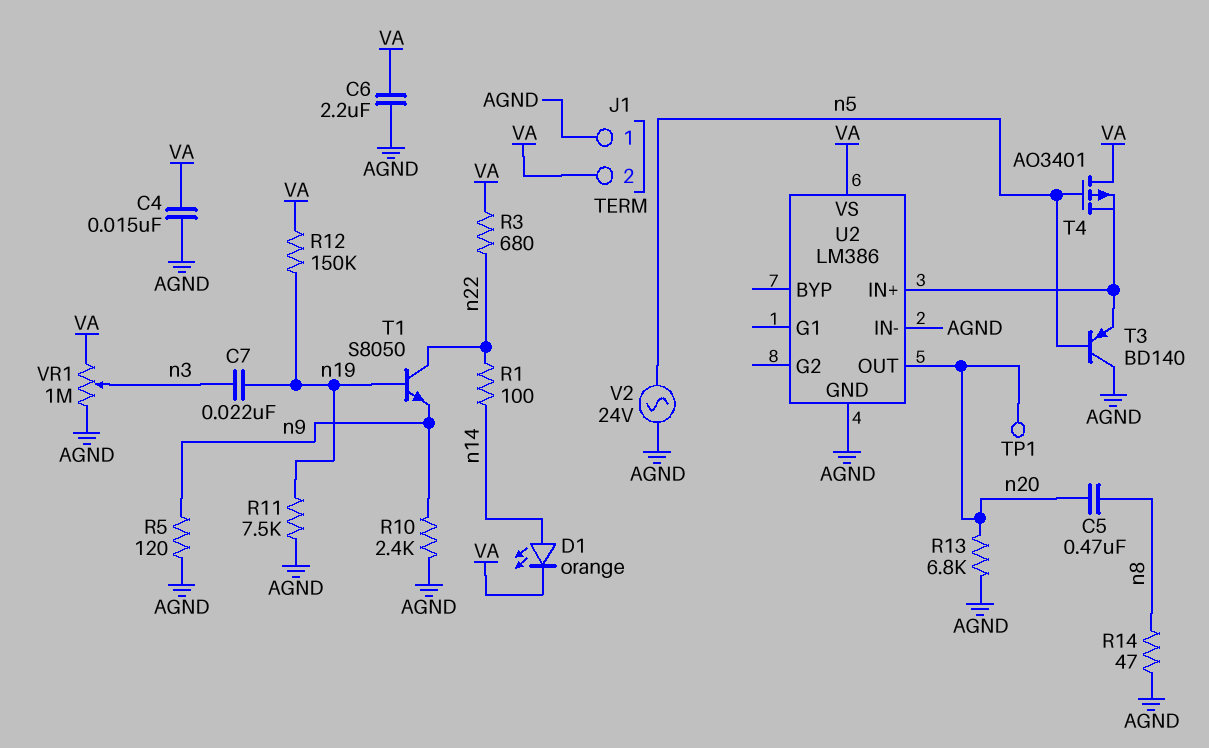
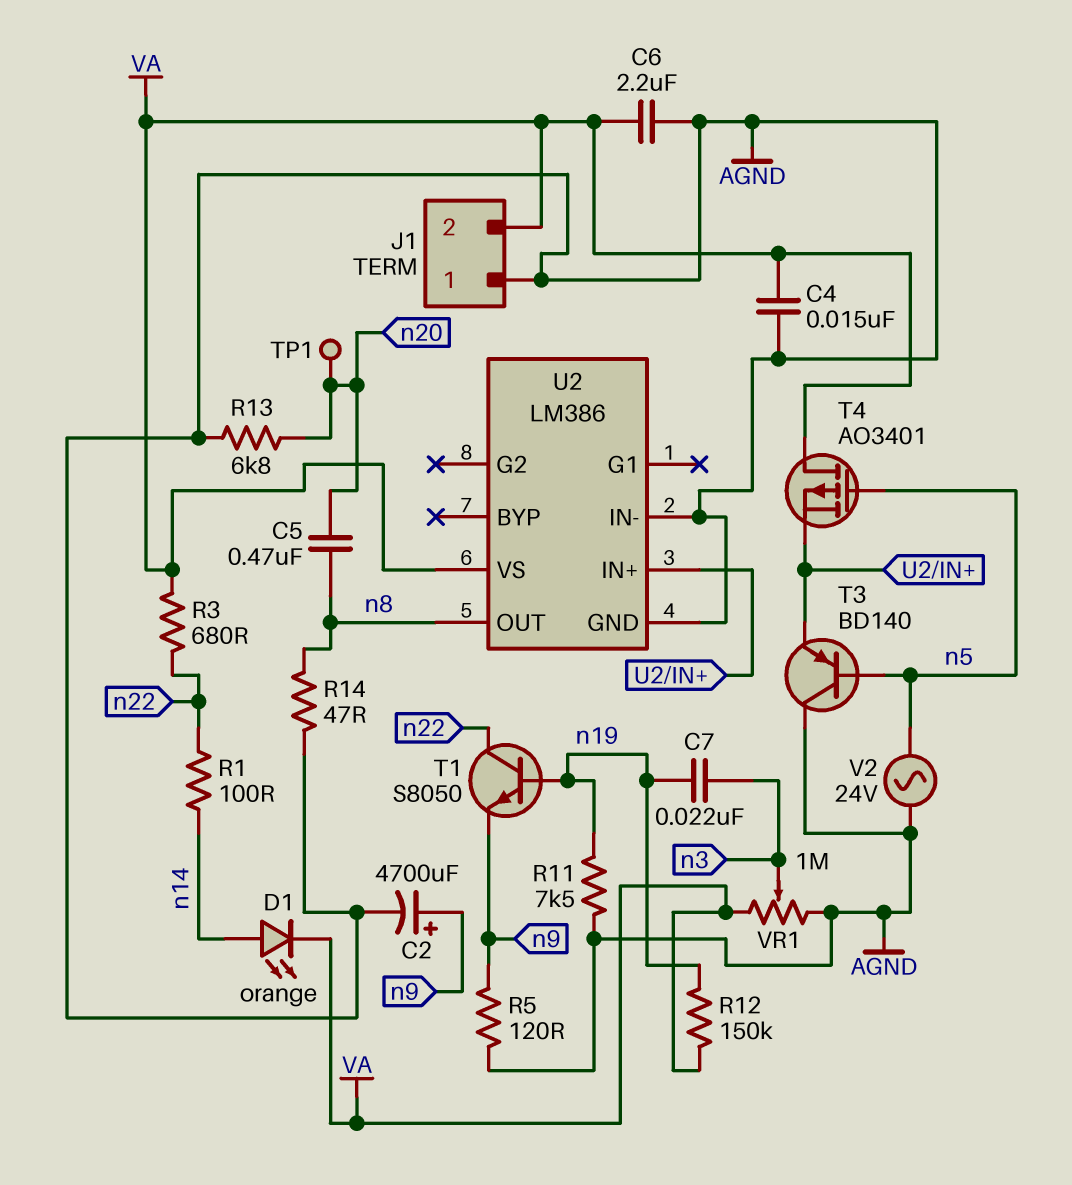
C2: none -> 4700uF (plus n9, minus AGND)
R10: 2.4k (AGND, n9) -> none
U2 pin OUT: n20 -> n8

